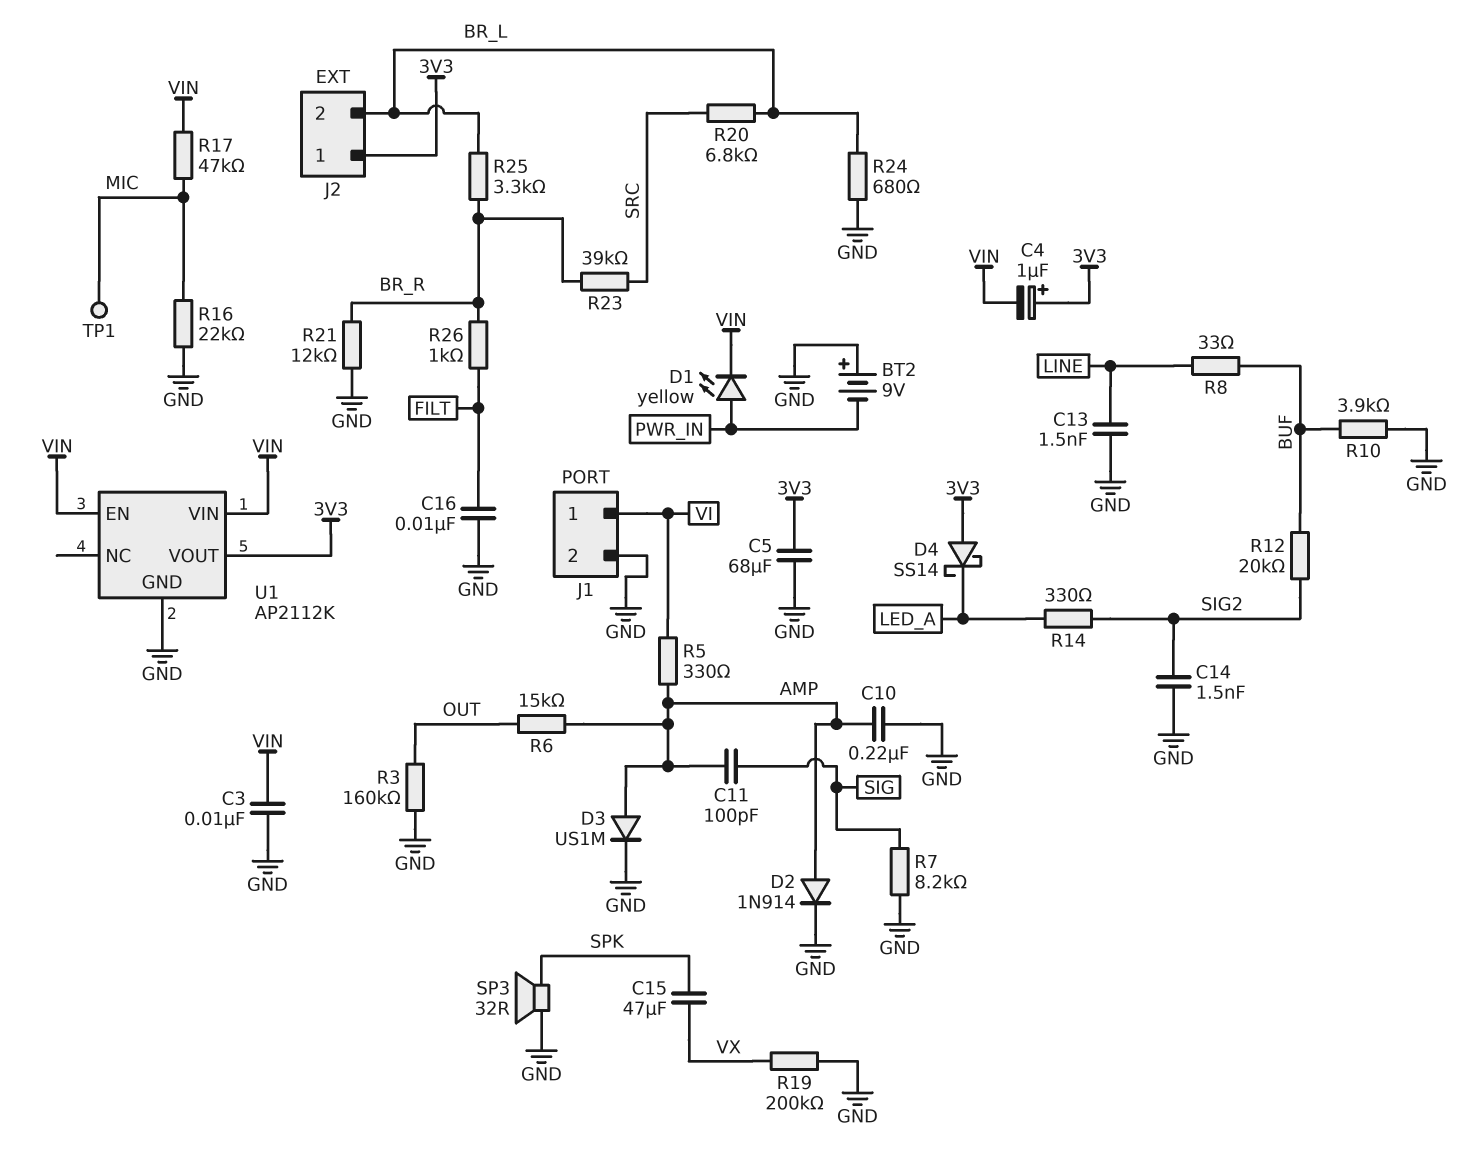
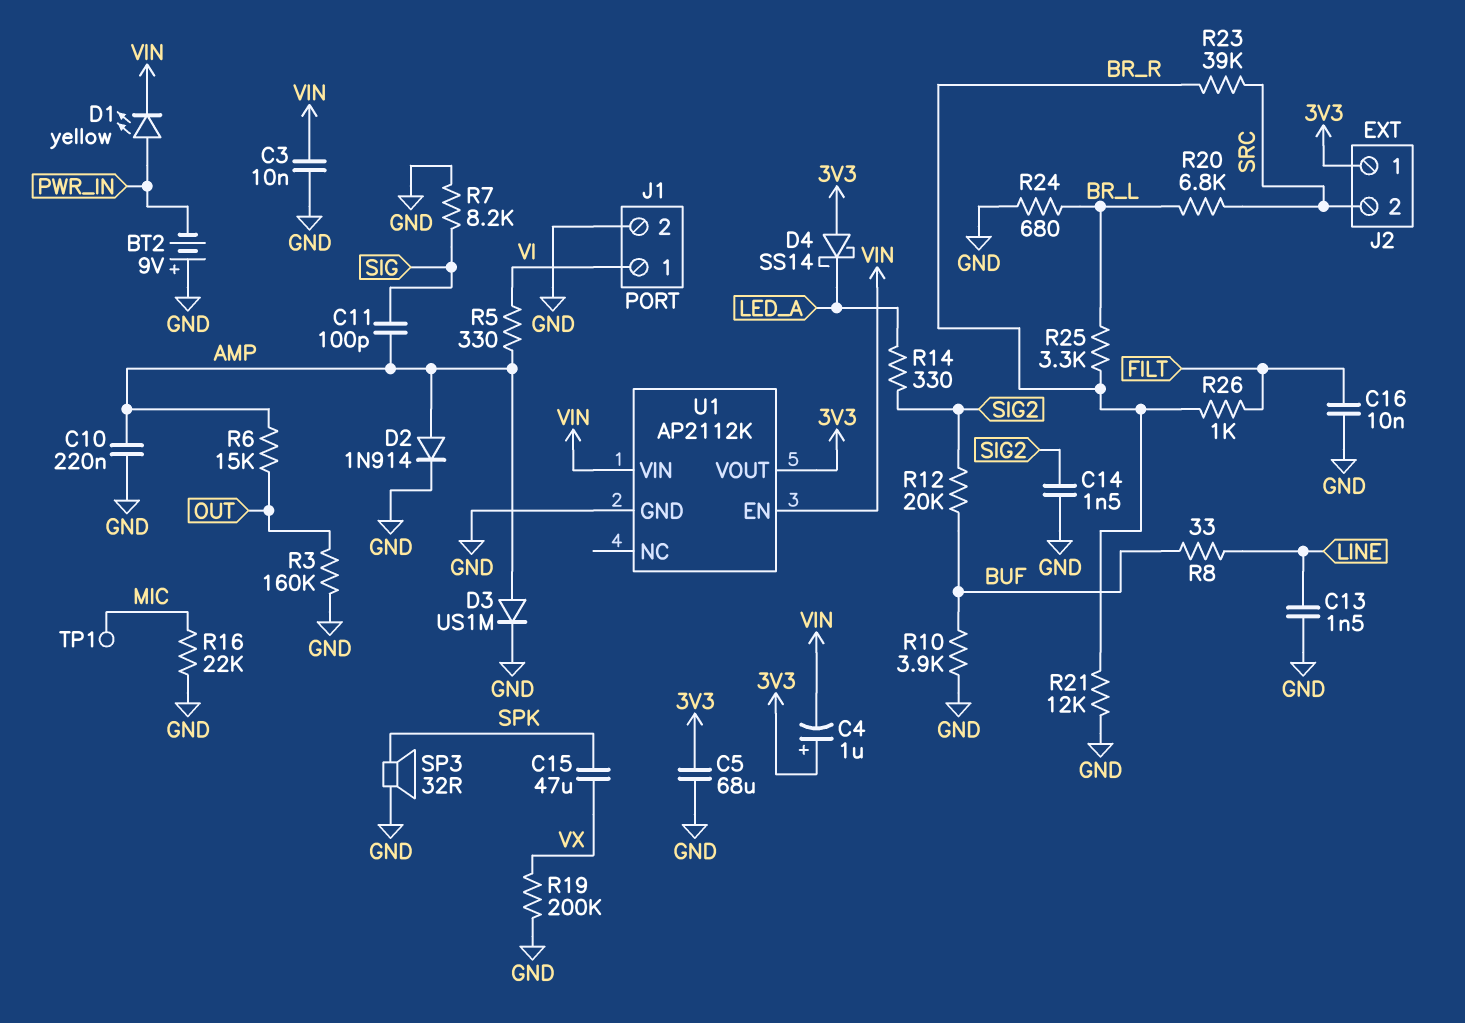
J2 pin 2: BR_L -> SRC
R17: 47k (MIC, VIN) -> none

